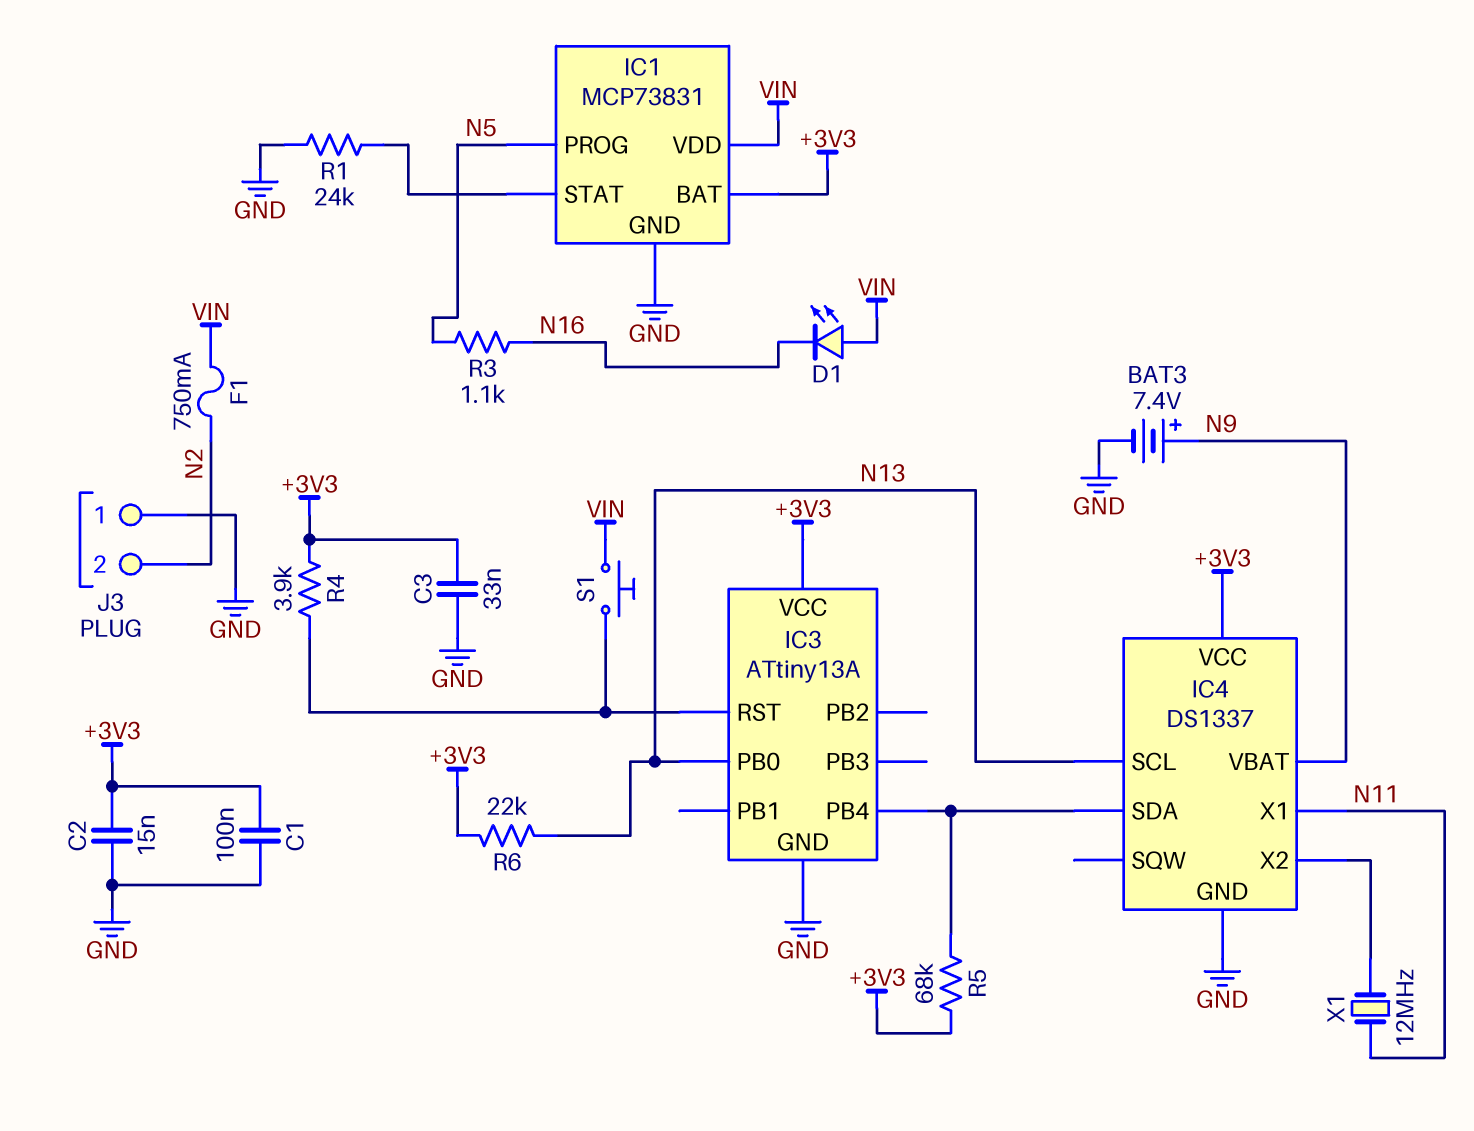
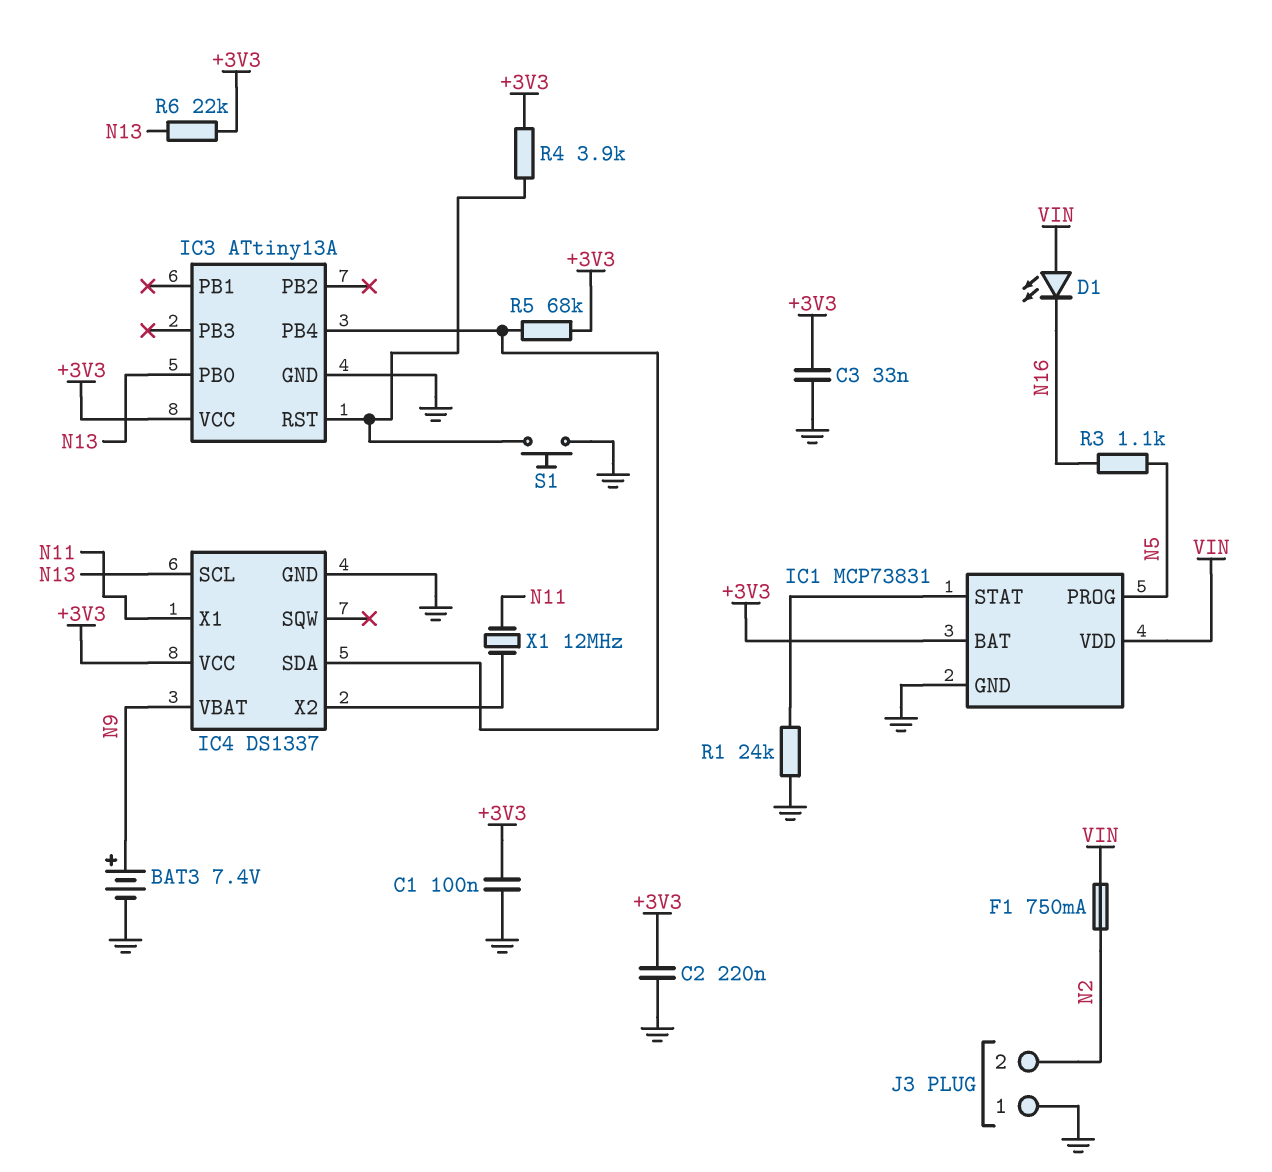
C2: 15nF (+3V3, GND) -> 220nF (+3V3, GND)
S1: button (IC3/RST, VIN) -> button (GND, IC3/RST)

